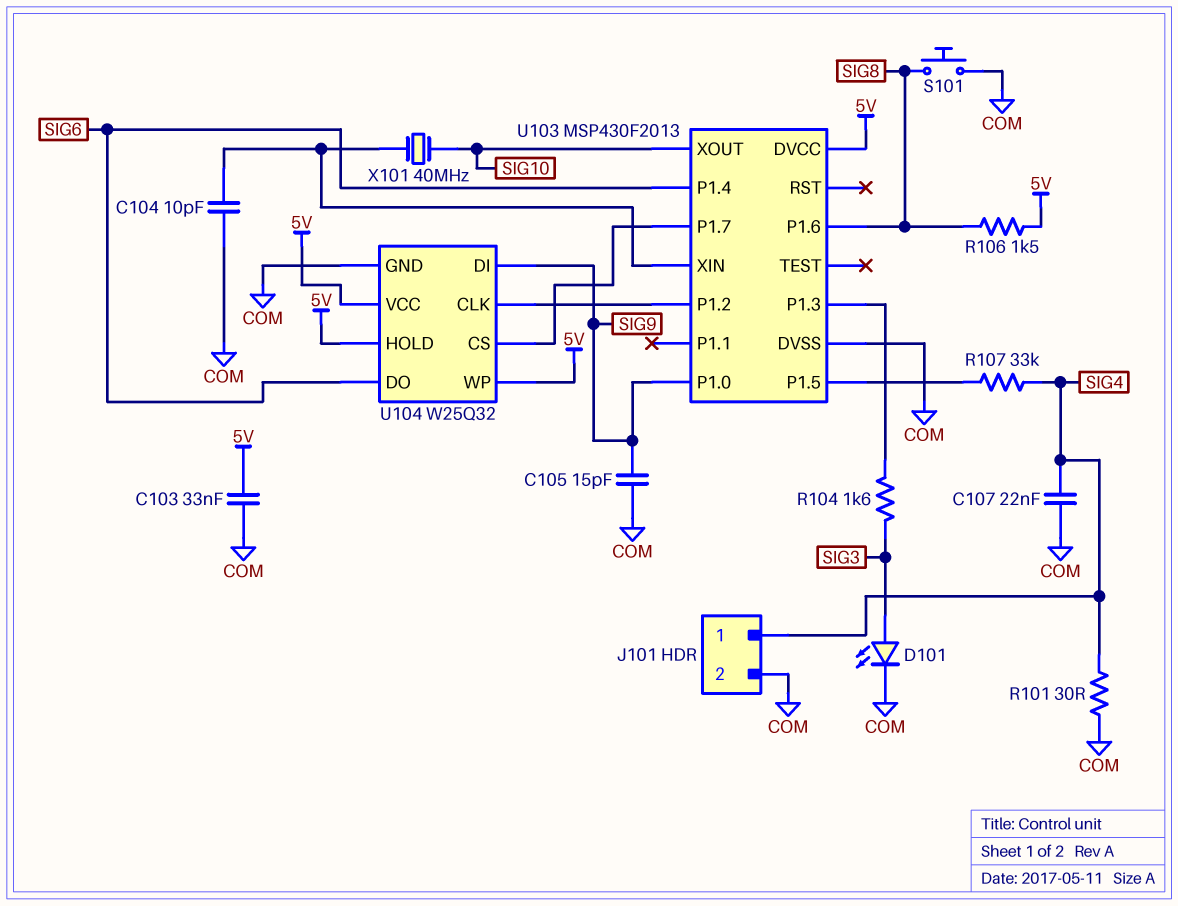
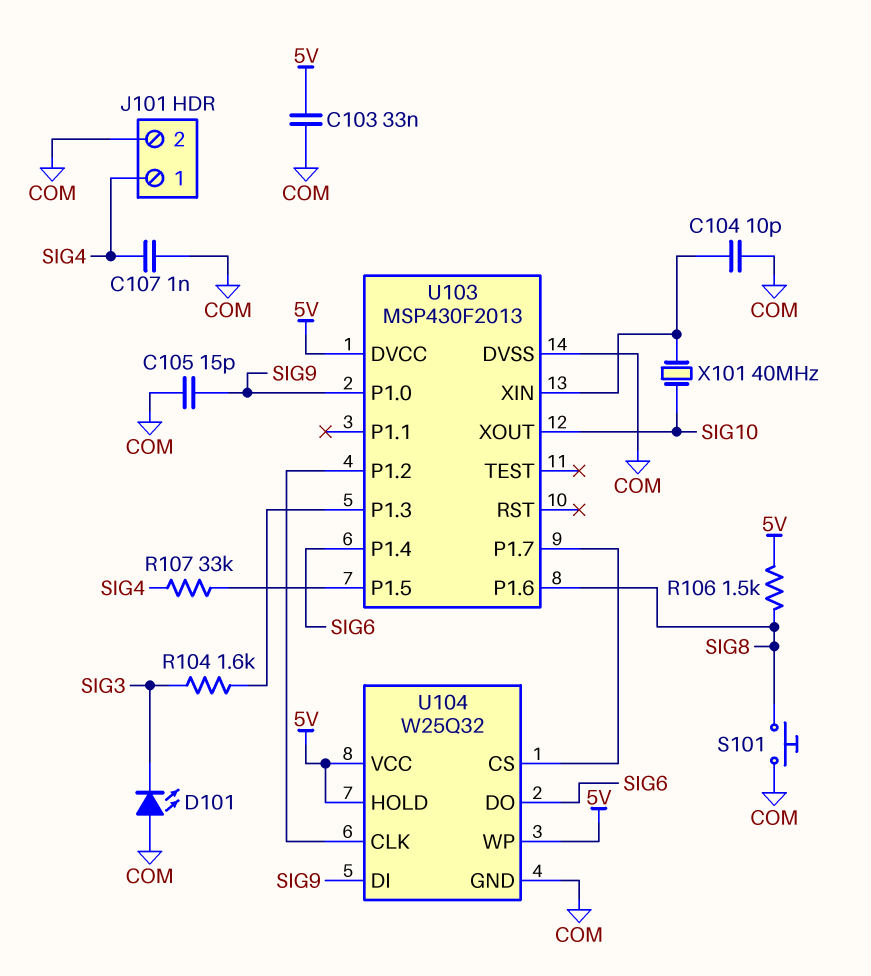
C107: 22nF (COM, SIG4) -> 1nF (COM, SIG4)
D101: LED (A SIG3, K COM) -> LED (A COM, K SIG3)
R101: 30 (COM, SIG4) -> none

